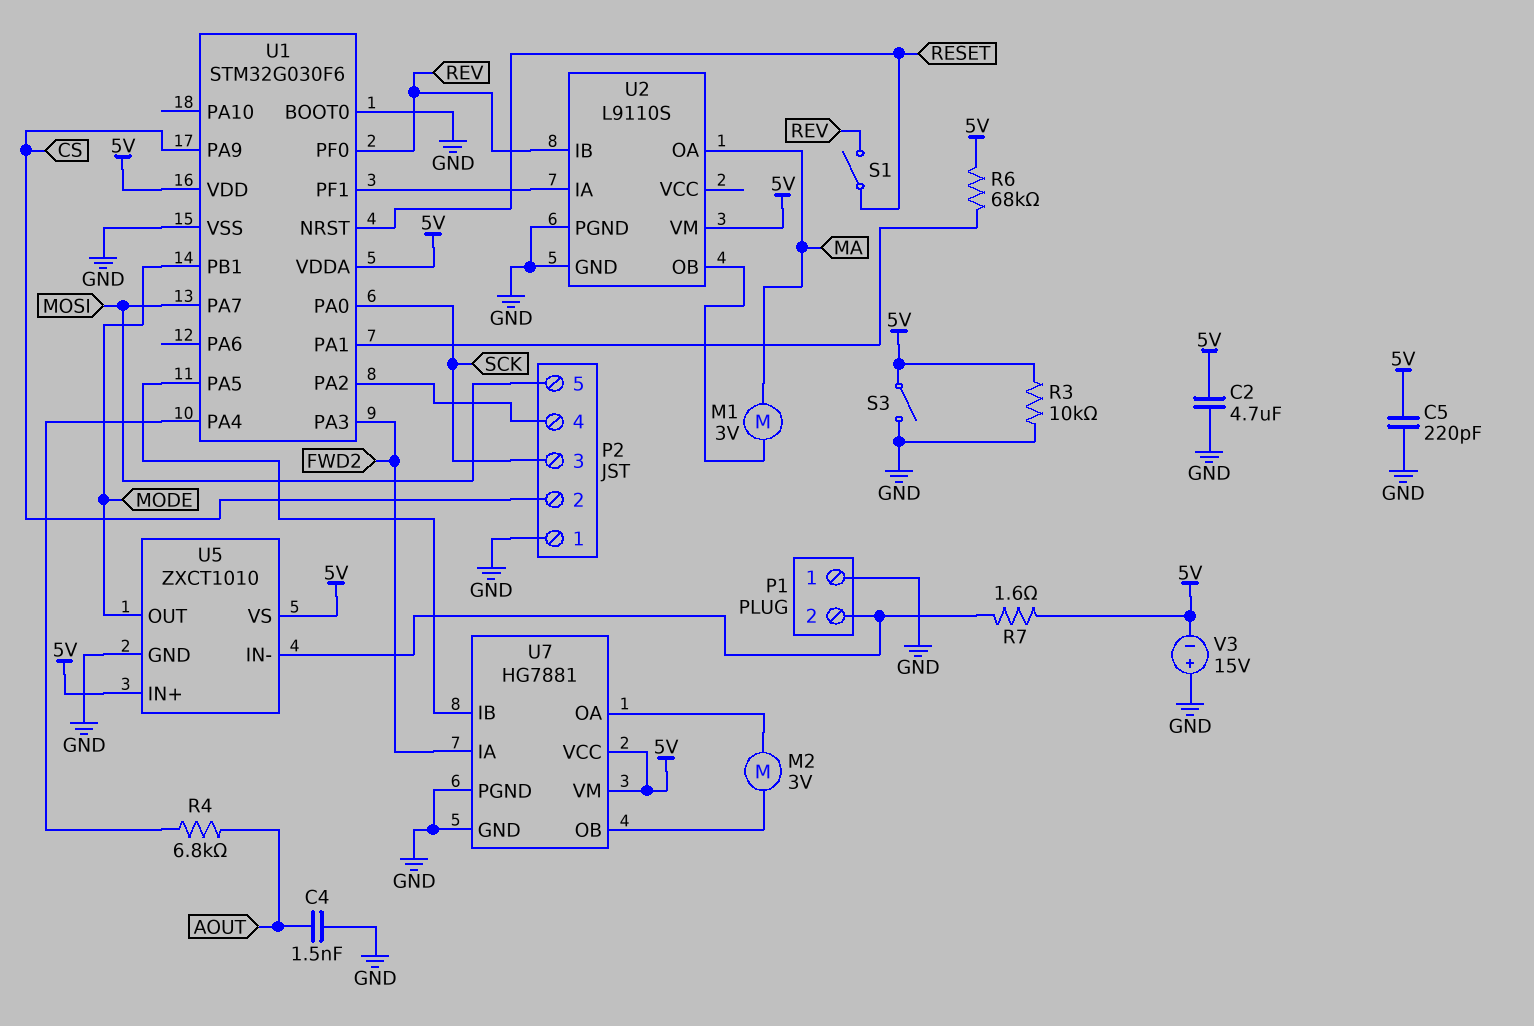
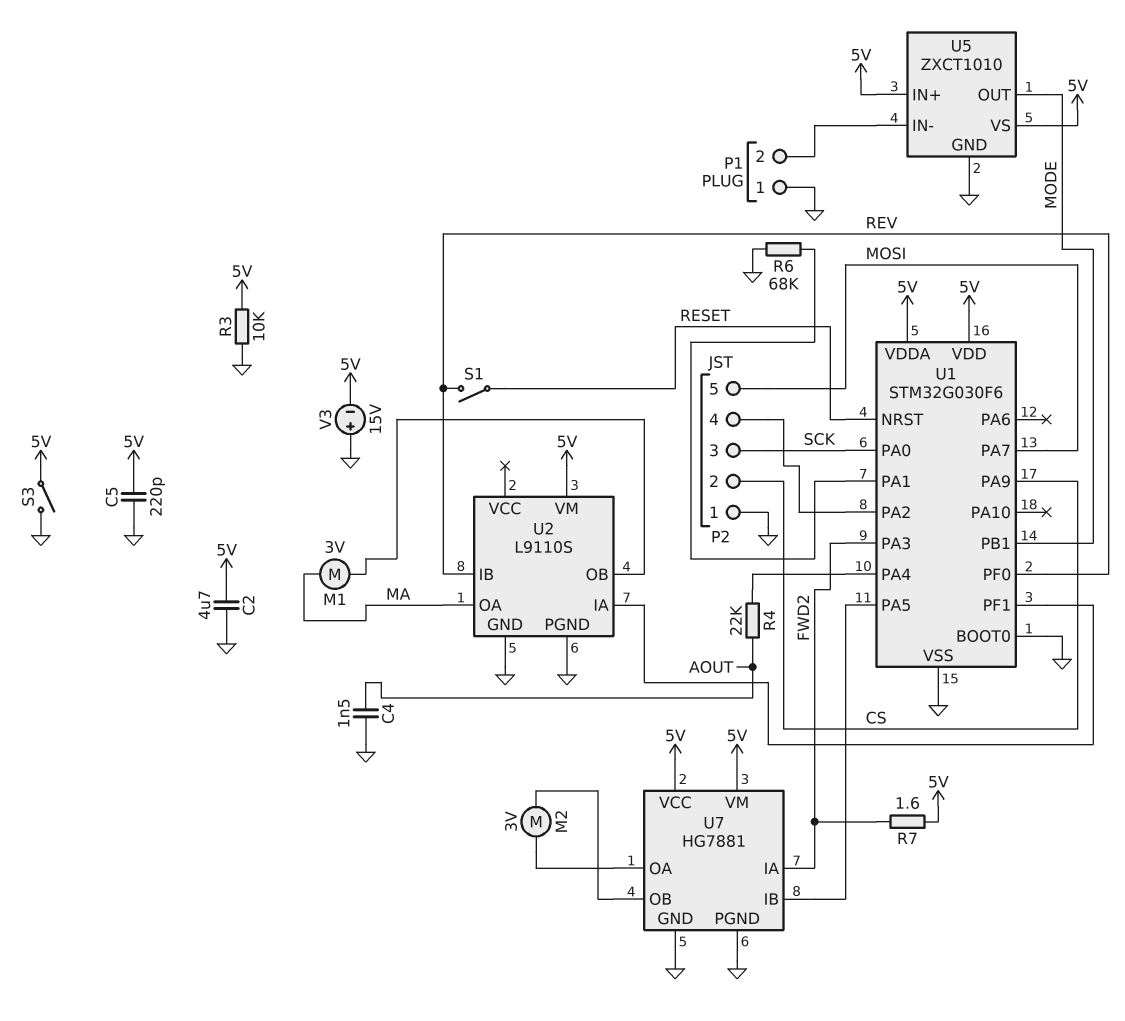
R4: 6.8k (AOUT, U1/PA4) -> 22k (AOUT, U1/PA4)
R6: 68k (5V, U1/PA1) -> 68k (GND, U1/PA1)
R7: 1.6 (5V, P1/2) -> 1.6 (5V, FWD2)

